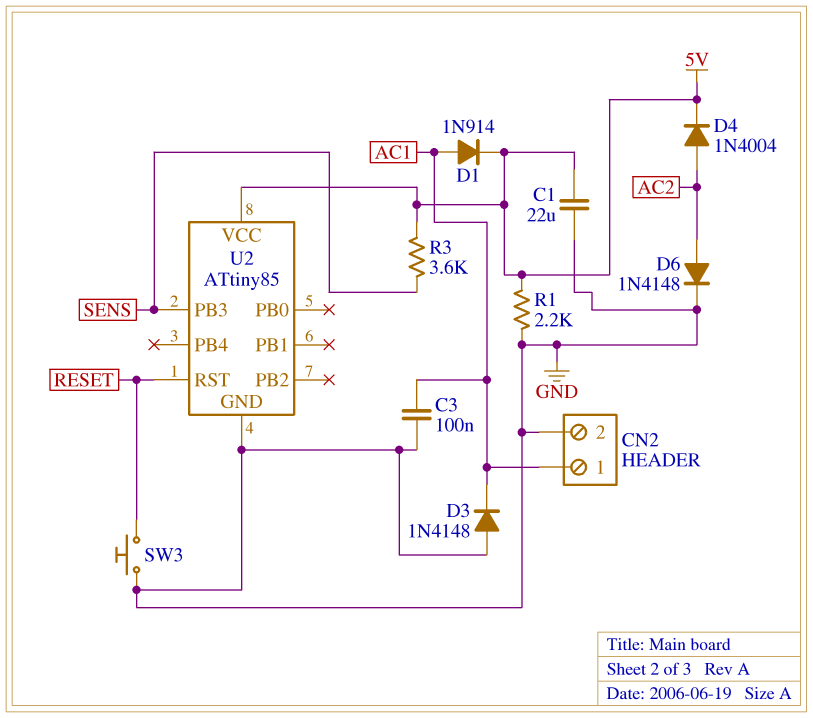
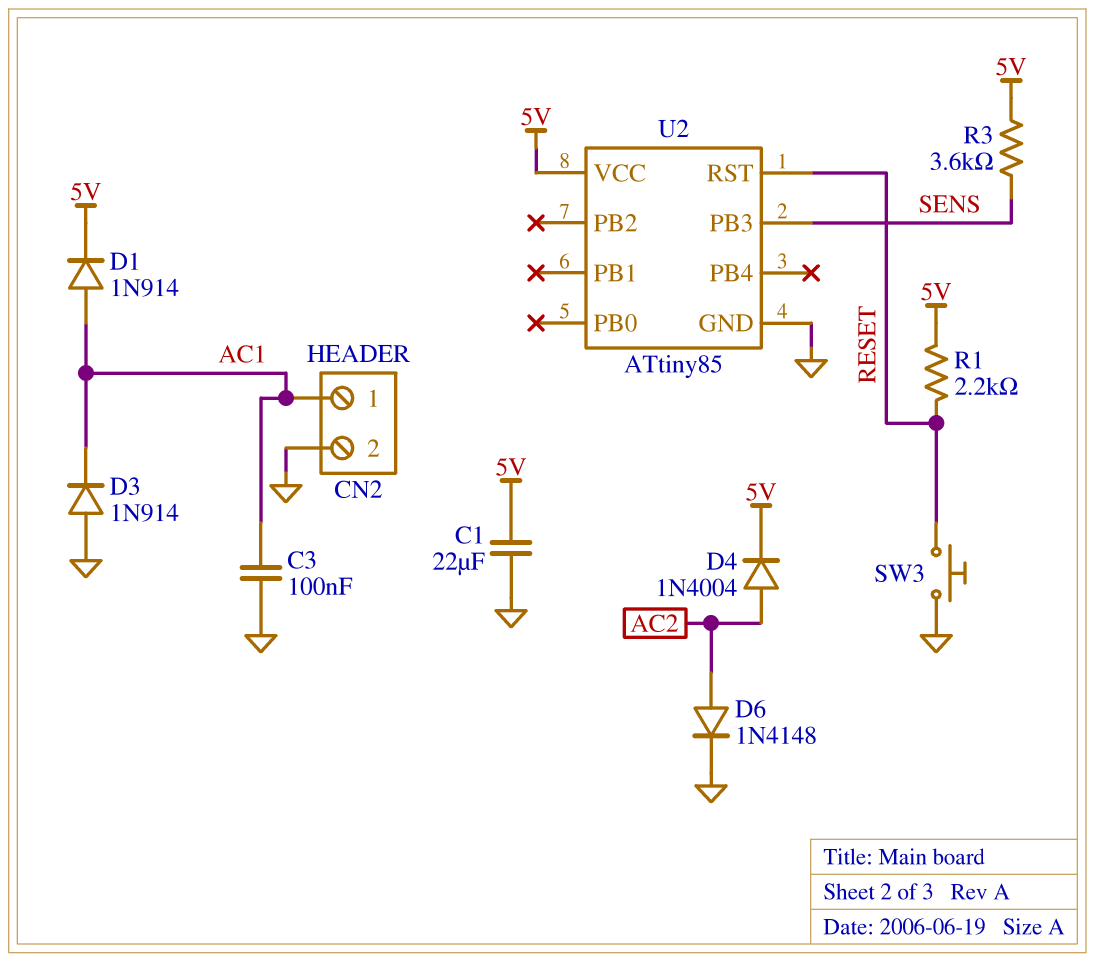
D3: diode 1N4148 (A GND, K AC1) -> diode 1N914 (A GND, K AC1)
R1: 2.2k (5V, GND) -> 2.2k (5V, RESET)

